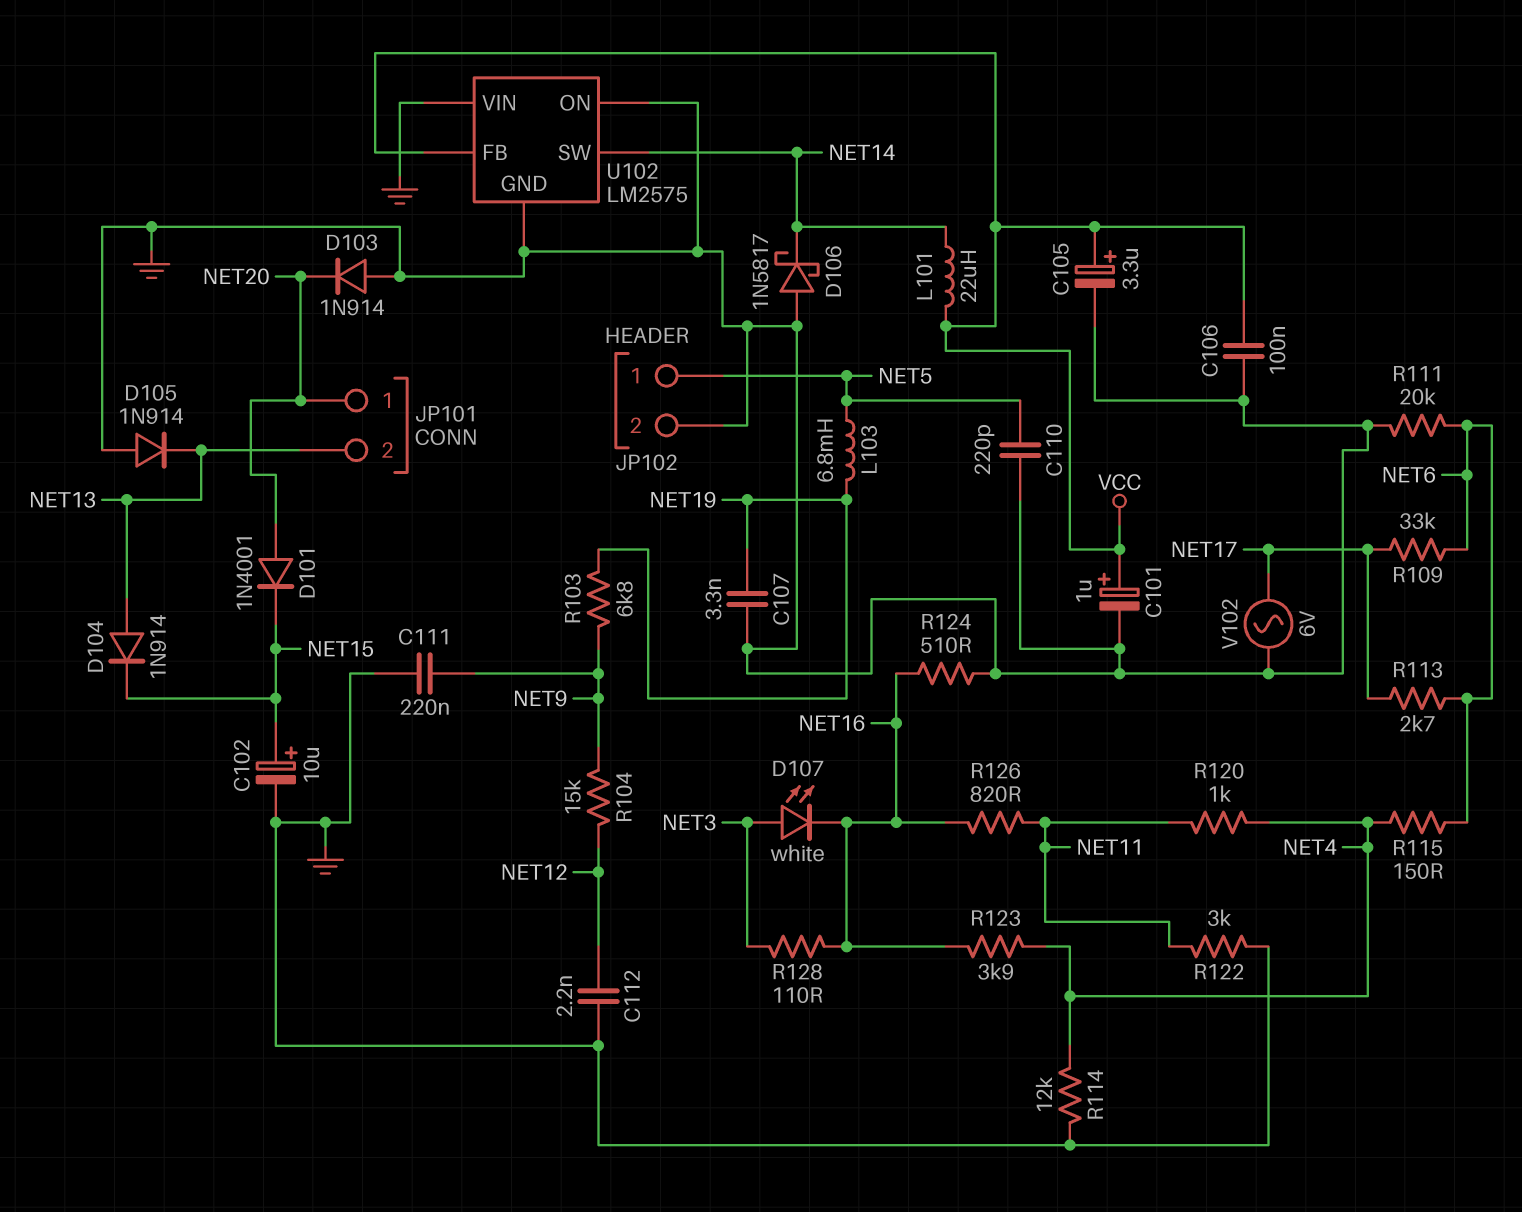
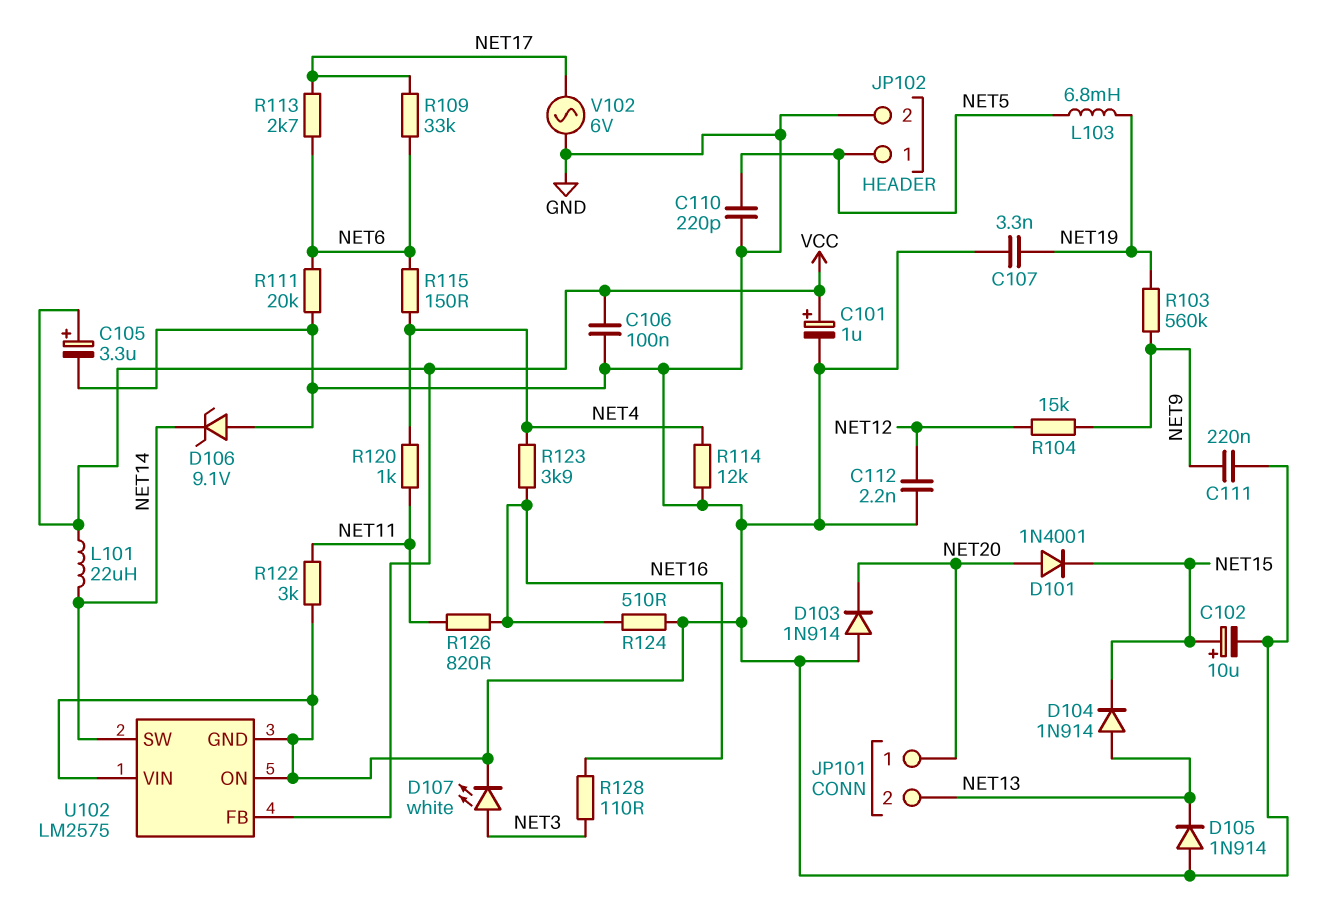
D106: schottky 1N5817 (A GND, K NET14) -> zener 9.1V (A GND, K NET14)
D107: LED white (A NET3, K NET16) -> LED white (A NET3, K GND)
R103: 6.8k (NET9, NET19) -> 560k (NET9, NET19)

